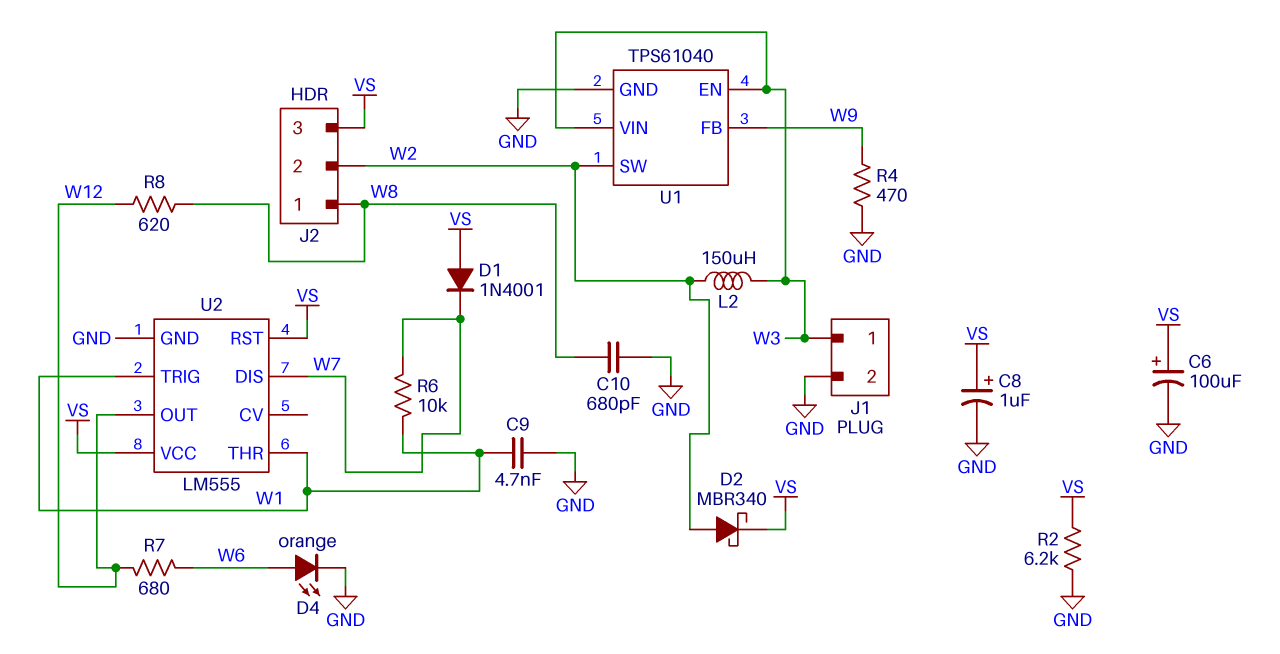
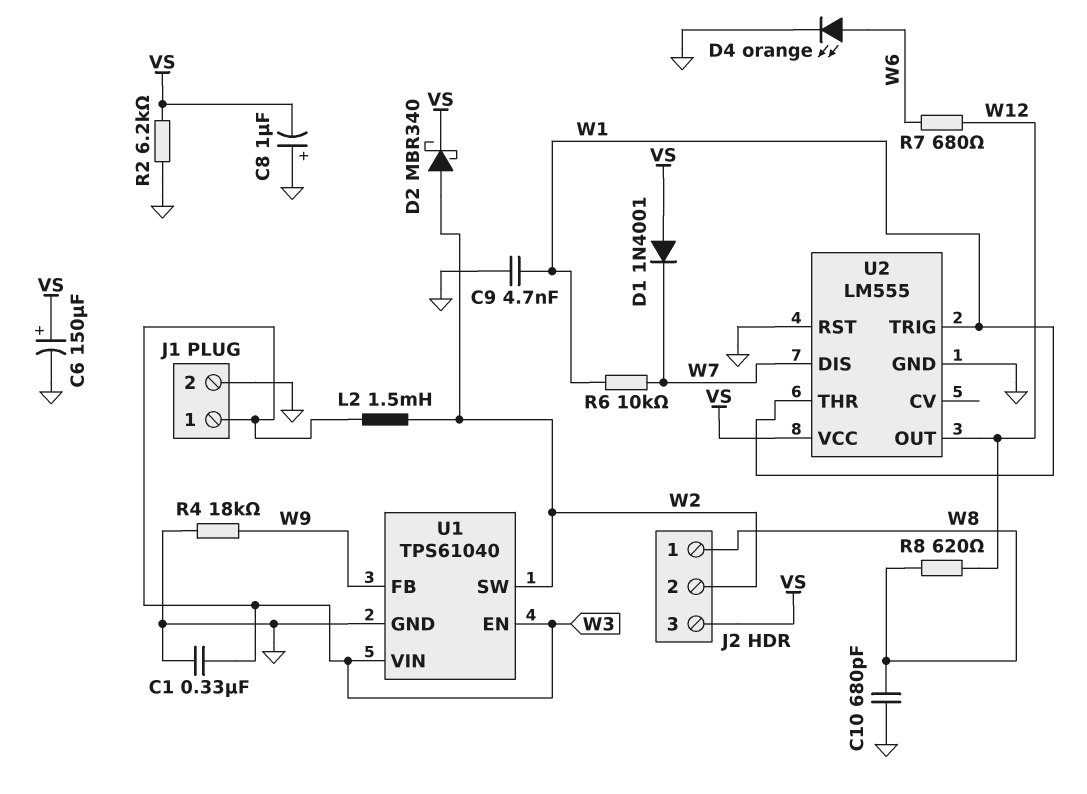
C1: none -> 330nF (GND, W3)
C6: 100uF (plus VS, minus GND) -> 150uF (plus VS, minus GND)
C8: 1uF (plus VS, minus GND) -> 1uF (plus GND, minus VS)
L2: 150uH (W2, W3) -> 1.5mH (W2, W3)
R4: 470 (GND, W9) -> 18k (GND, W9)
U2 pin RST: VS -> GND

